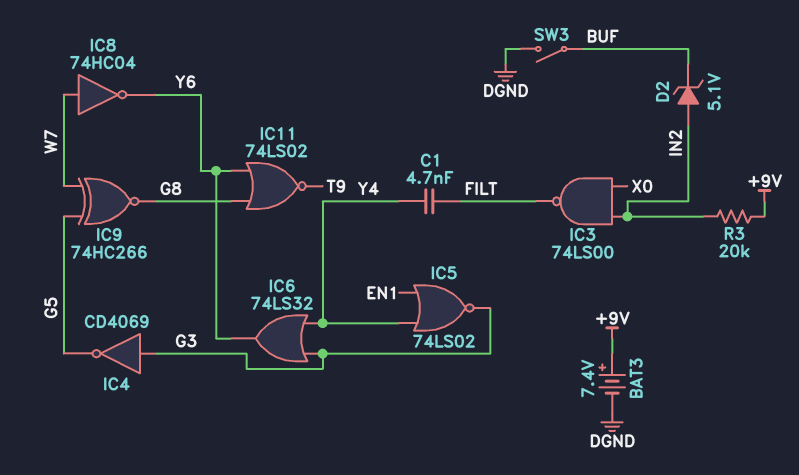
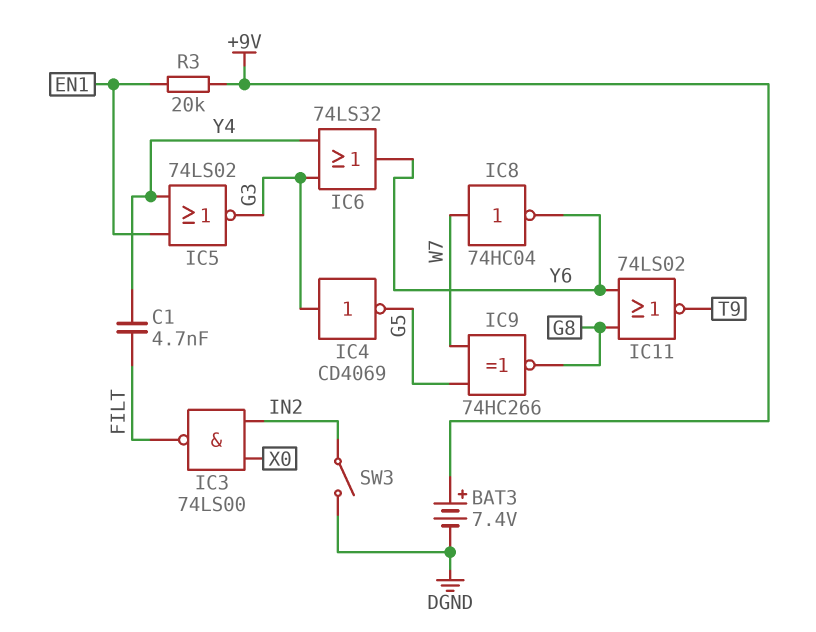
D2: zener 5.1V (A IN2, K BUF) -> none
R3: 20k (+9V, IN2) -> 20k (+9V, EN1)
SW3: switch (BUF, DGND) -> switch (DGND, IN2)

